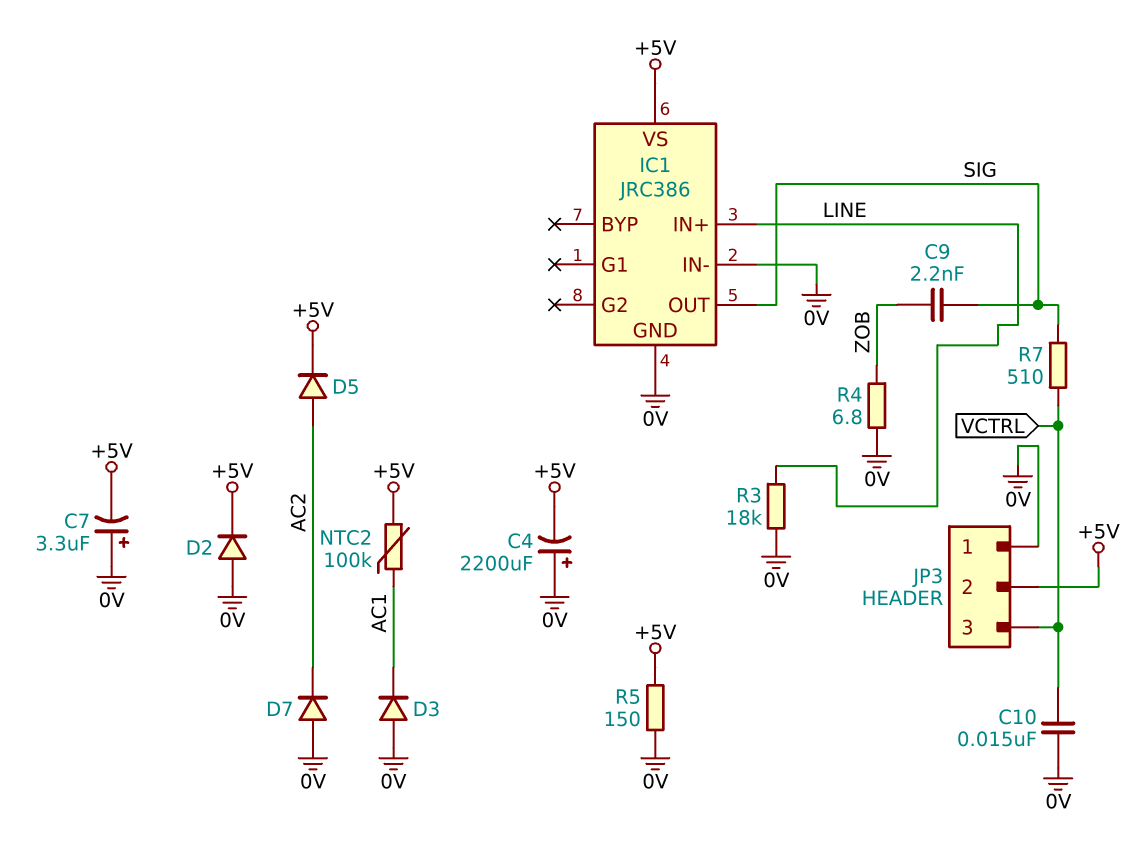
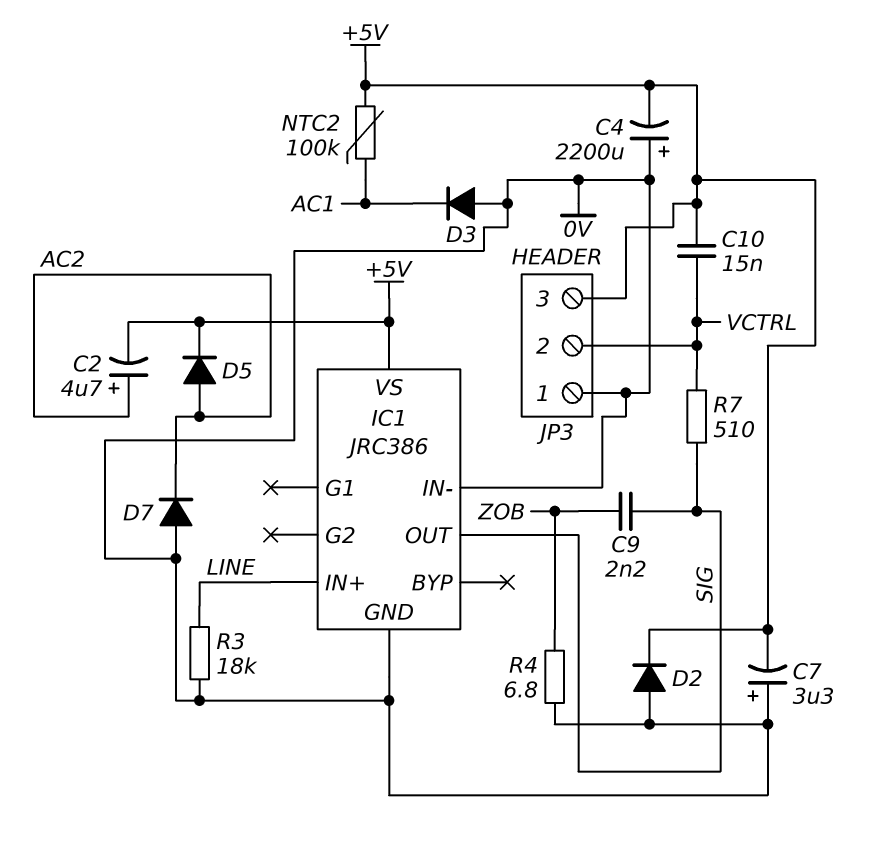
C2: none -> 4.7uF (plus AC2, minus +5V)
C10: 15nF (0V, VCTRL) -> 15nF (+5V, VCTRL)
JP3 pin 2: +5V -> VCTRL
JP3 pin 3: VCTRL -> +5V
R5: 150 (+5V, 0V) -> none

